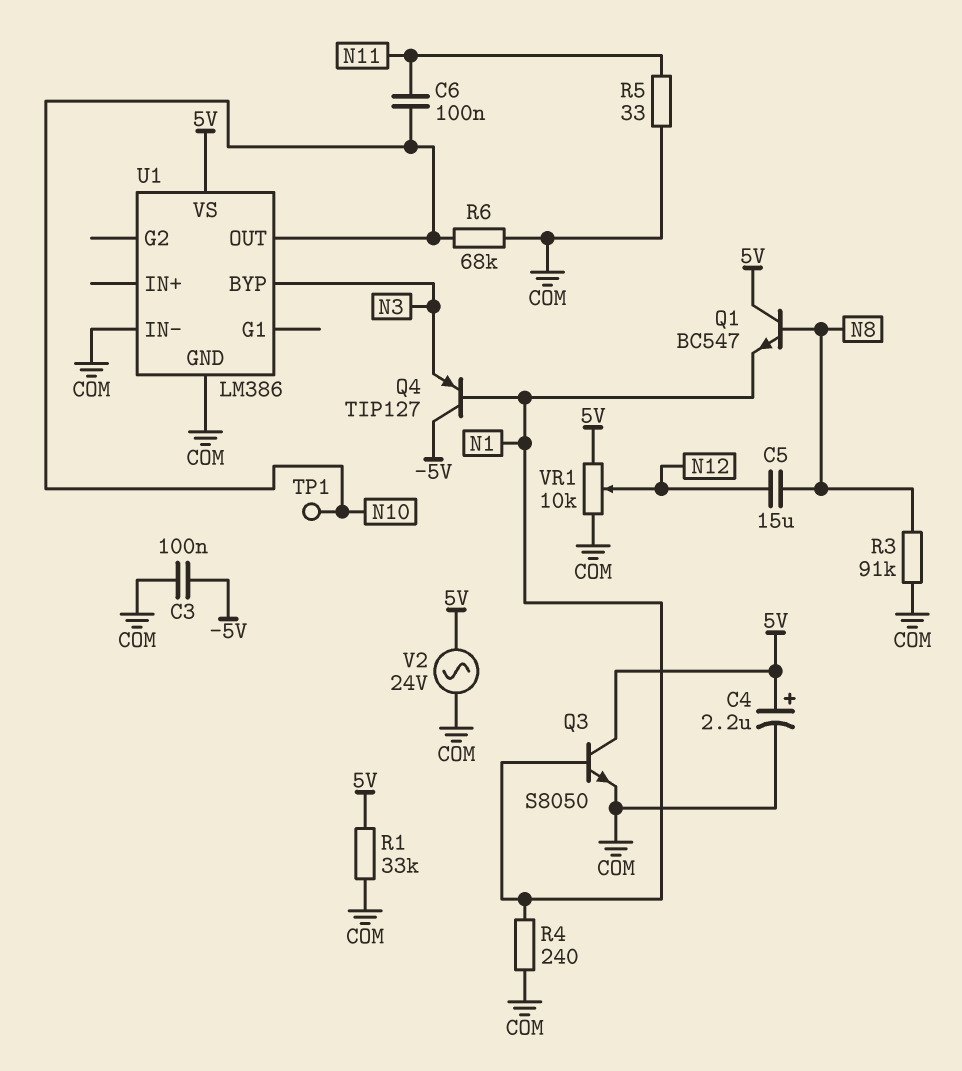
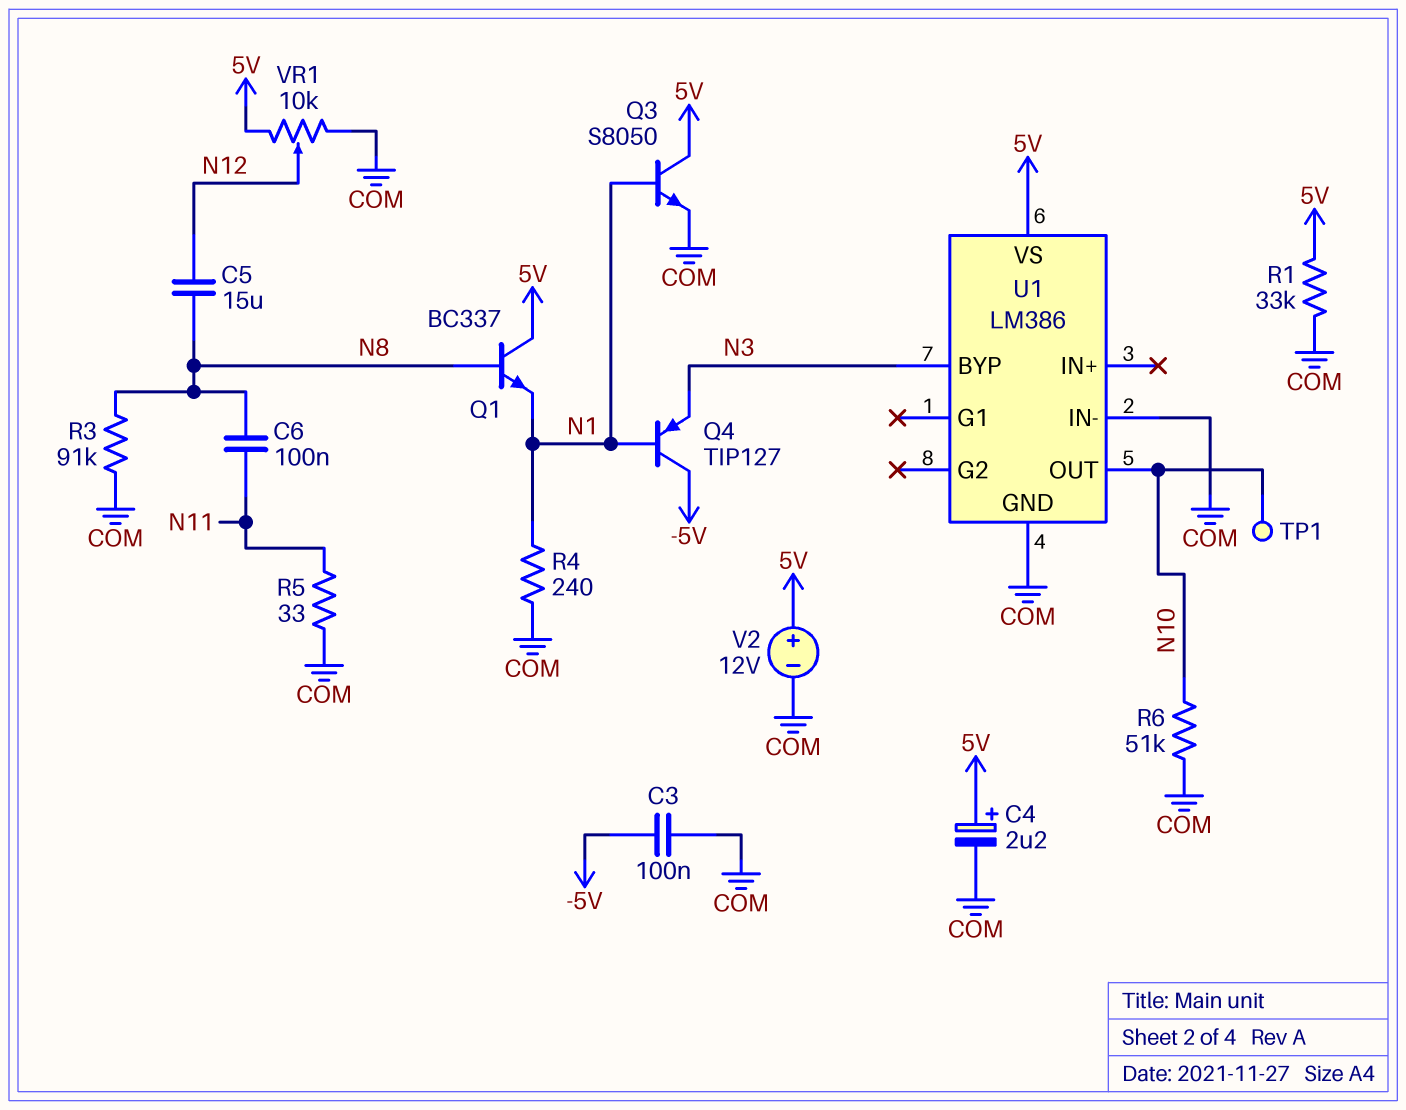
C6: 100nF (N10, N11) -> 100nF (N8, N11)
Q1: NPN BC547 (B N8, C 5V, E N1) -> NPN BC337 (B N8, C 5V, E N1)
R6: 68k (COM, N10) -> 51k (COM, N10)
V2: AC 24V (5V, COM) -> 12V (plus 5V, minus COM)

